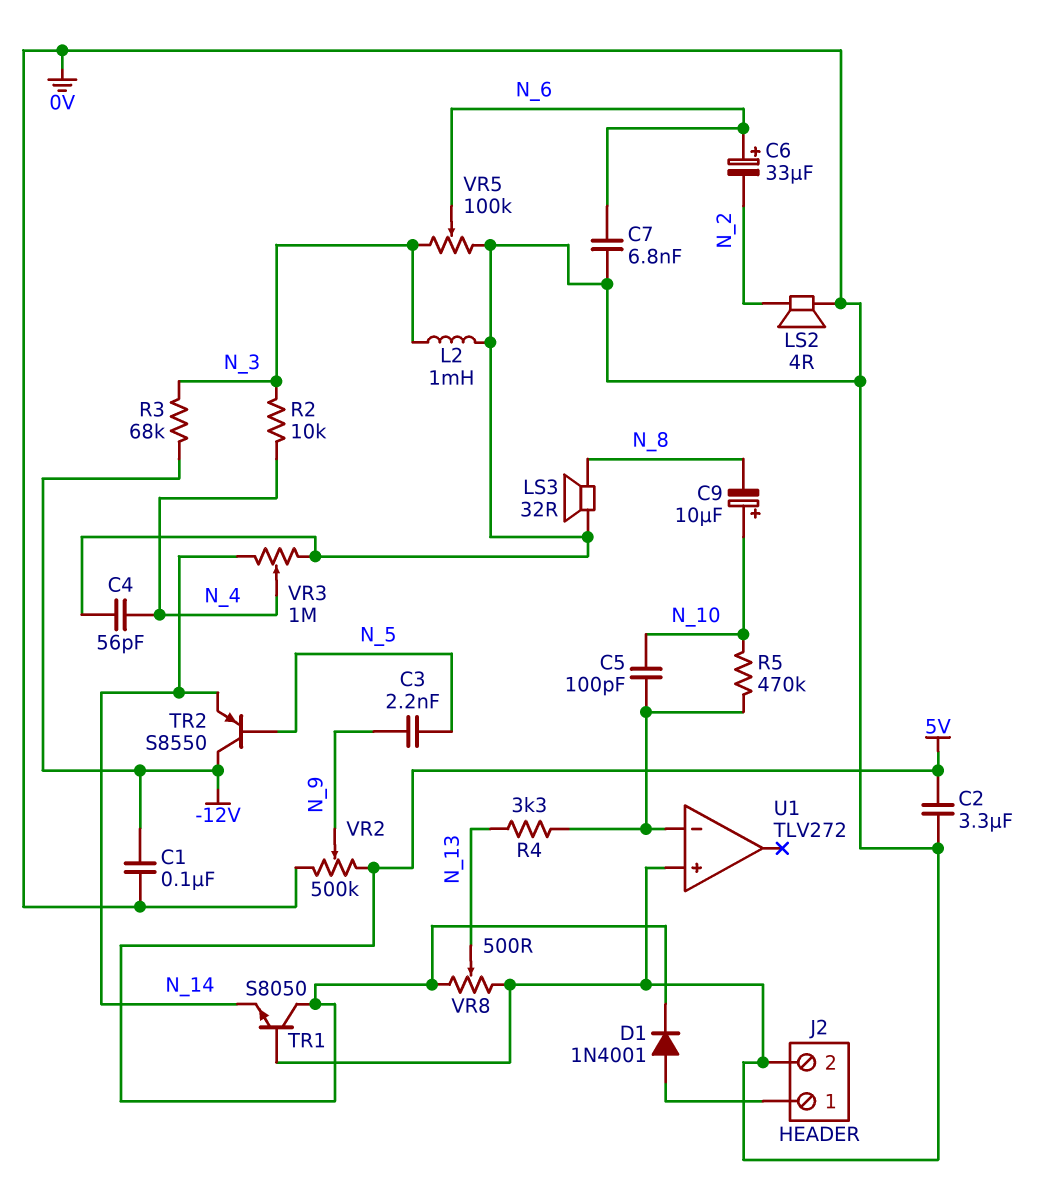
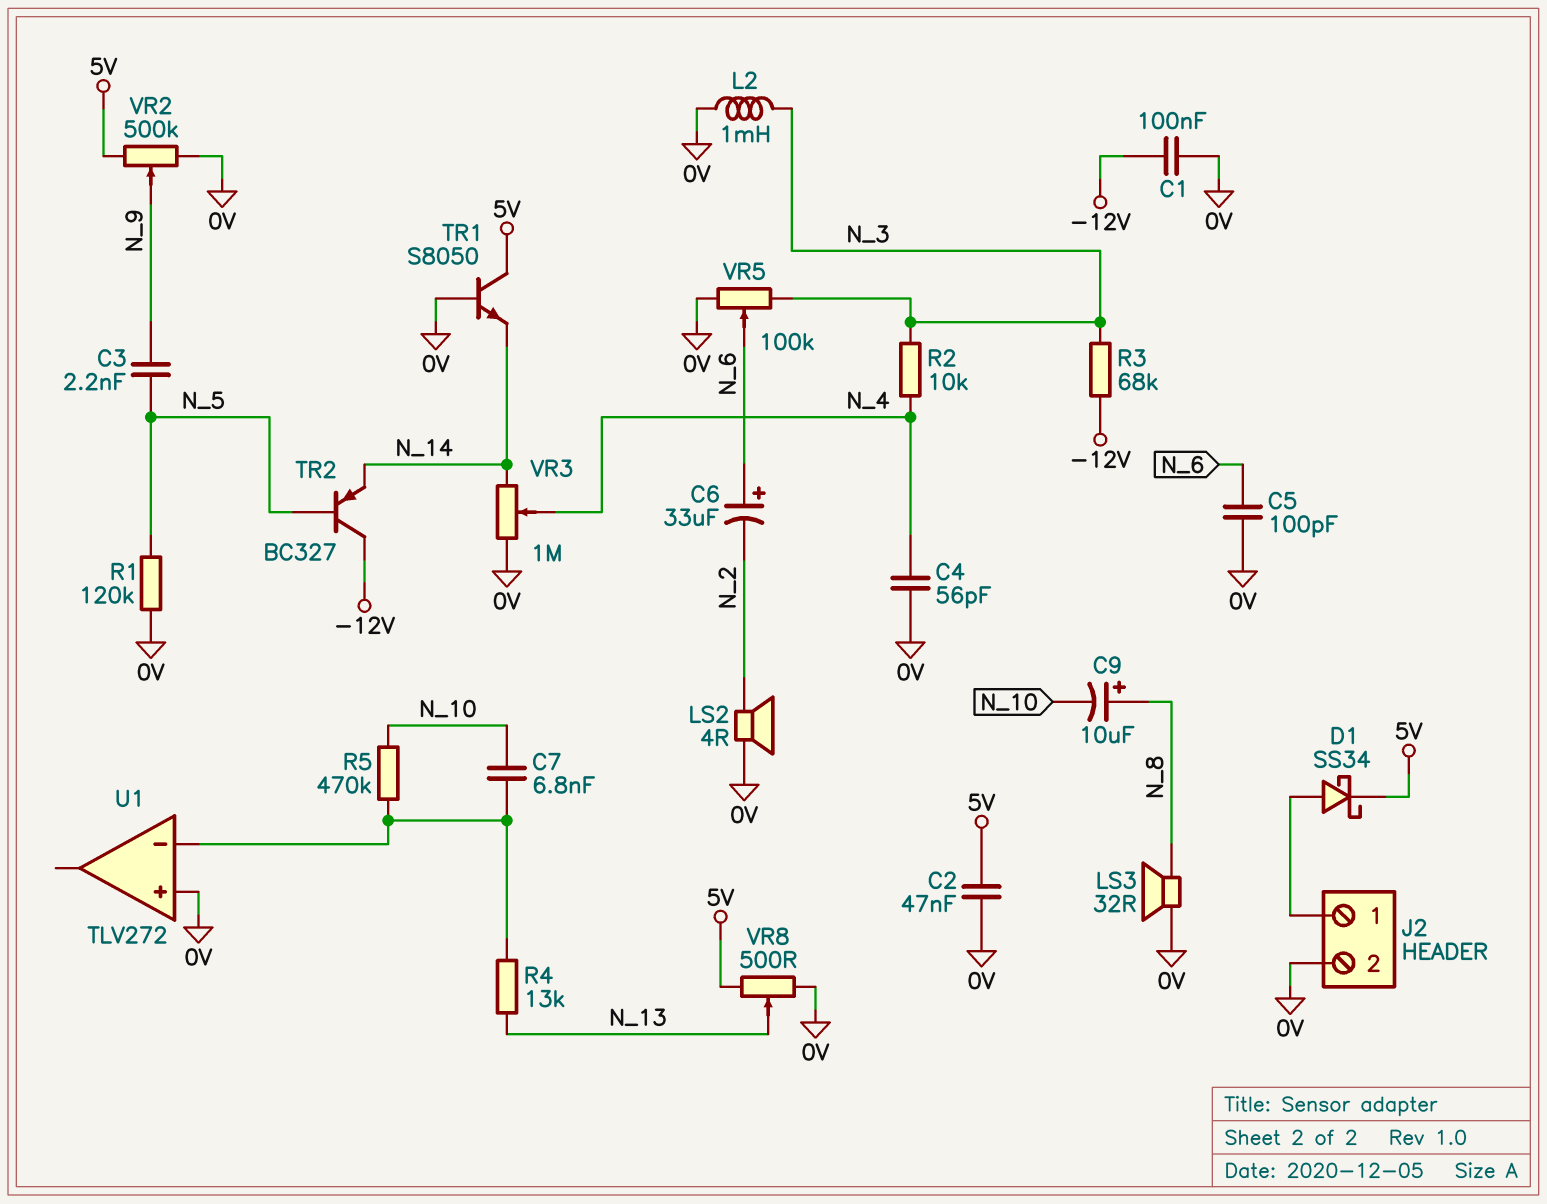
C2: 3.3uF (0V, 5V) -> 47nF (0V, 5V)
C5: 100pF (N_10, U1/in-) -> 100pF (0V, N_6)
C7: 6.8nF (0V, N_6) -> 6.8nF (N_10, U1/in-)
C9: 10uF (plus N_10, minus N_8) -> 10uF (plus N_8, minus N_10)
D1: diode 1N4001 (A J2/1, K 5V) -> schottky SS34 (A J2/1, K 5V)
R1: none -> 120k (0V, N_5)
R4: 3.3k (N_13, U1/in-) -> 13k (N_13, U1/in-)
TR2: PNP S8550 (B N_5, C -12V, E N_14) -> PNP BC327 (B N_5, C -12V, E N_14)

